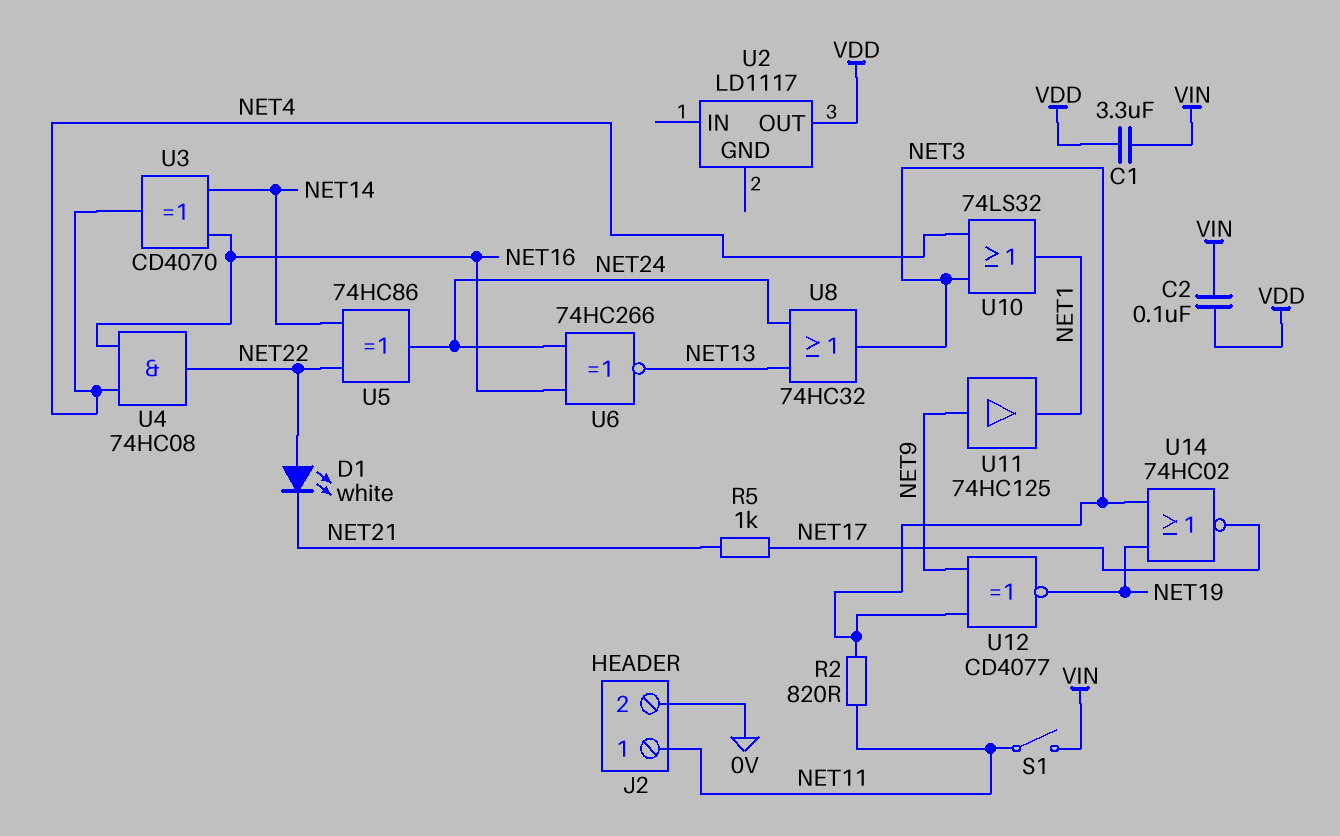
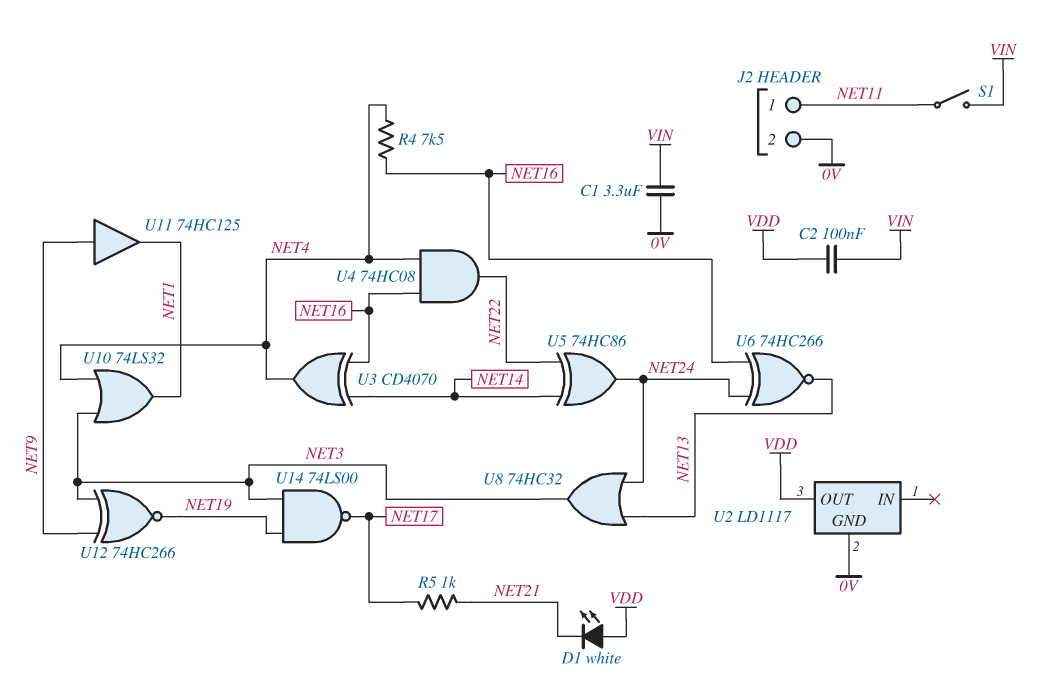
C1: 3.3uF (VDD, VIN) -> 3.3uF (0V, VIN)
D1: LED white (A NET22, K NET21) -> LED white (A VDD, K NET21)
R2: 820 (NET3, NET11) -> none
R4: none -> 7.5k (NET4, NET16)
U2 pin GND: none -> 0V
U12: XNOR CD4077 (in NET3, in NET9, out NET19) -> XNOR 74HC266 (in NET3, in NET9, out NET19)
U14: NOR 74HC02 (in NET3, in NET19, out NET17) -> NAND 74LS00 (in NET3, in NET19, out NET17)

